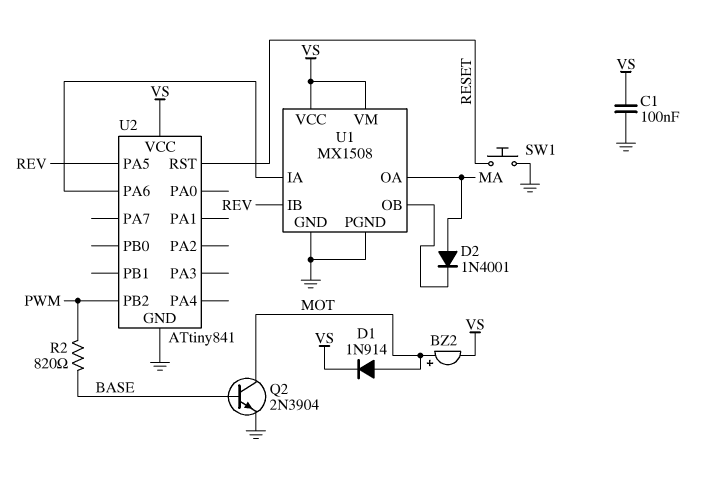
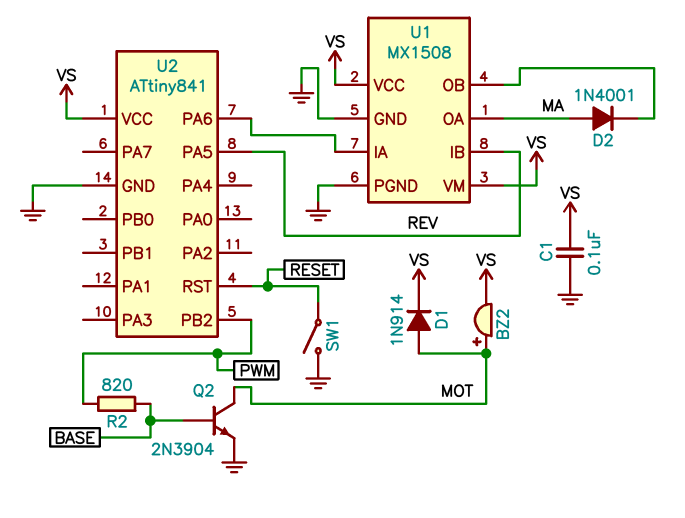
SW1: button (GND, RESET) -> switch (GND, RESET)

